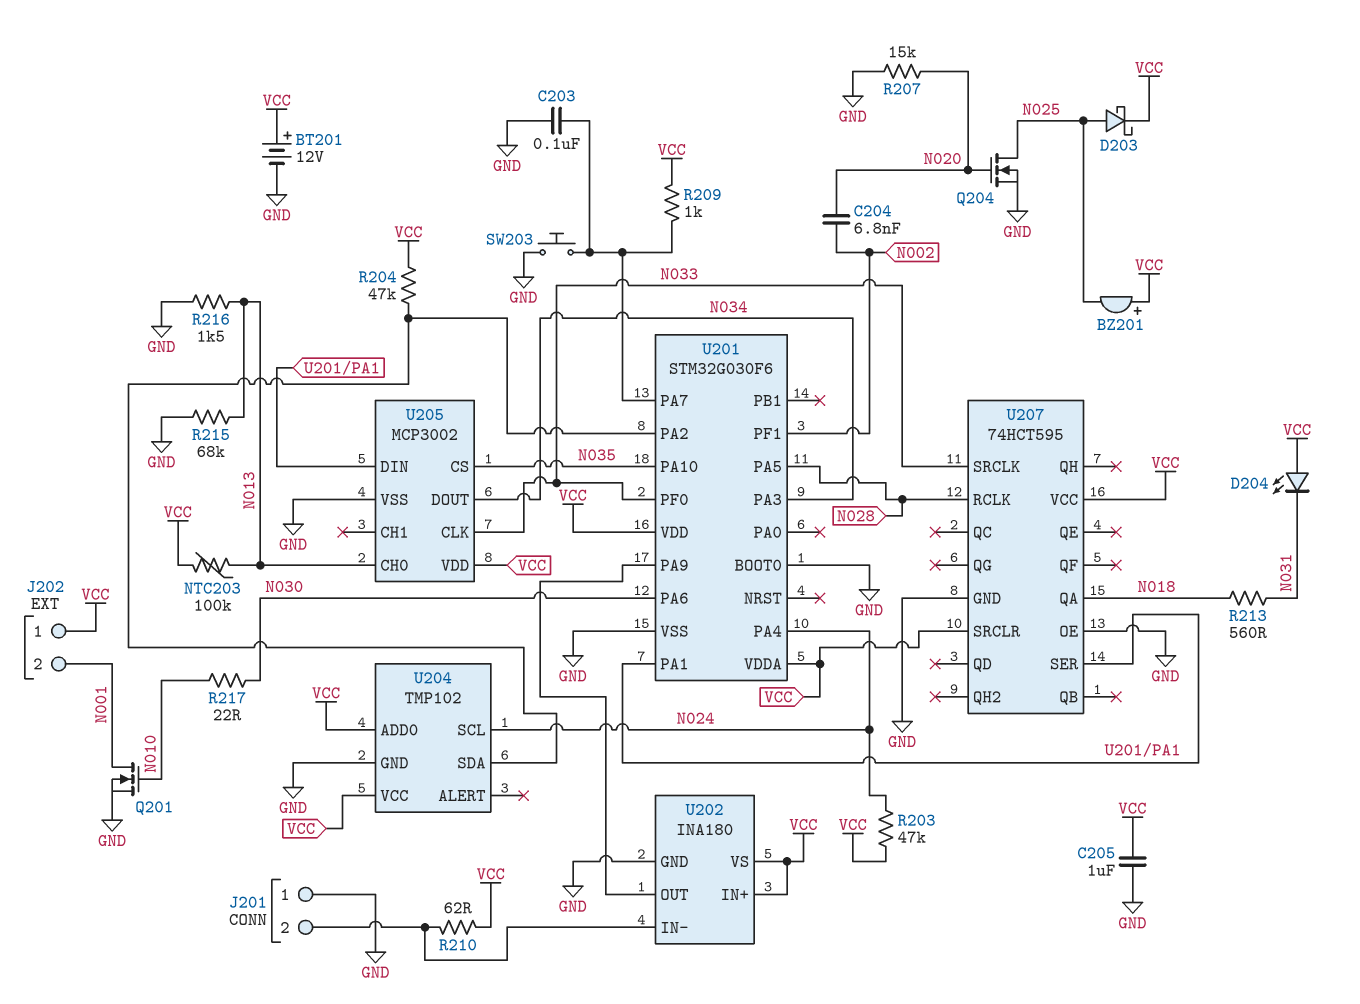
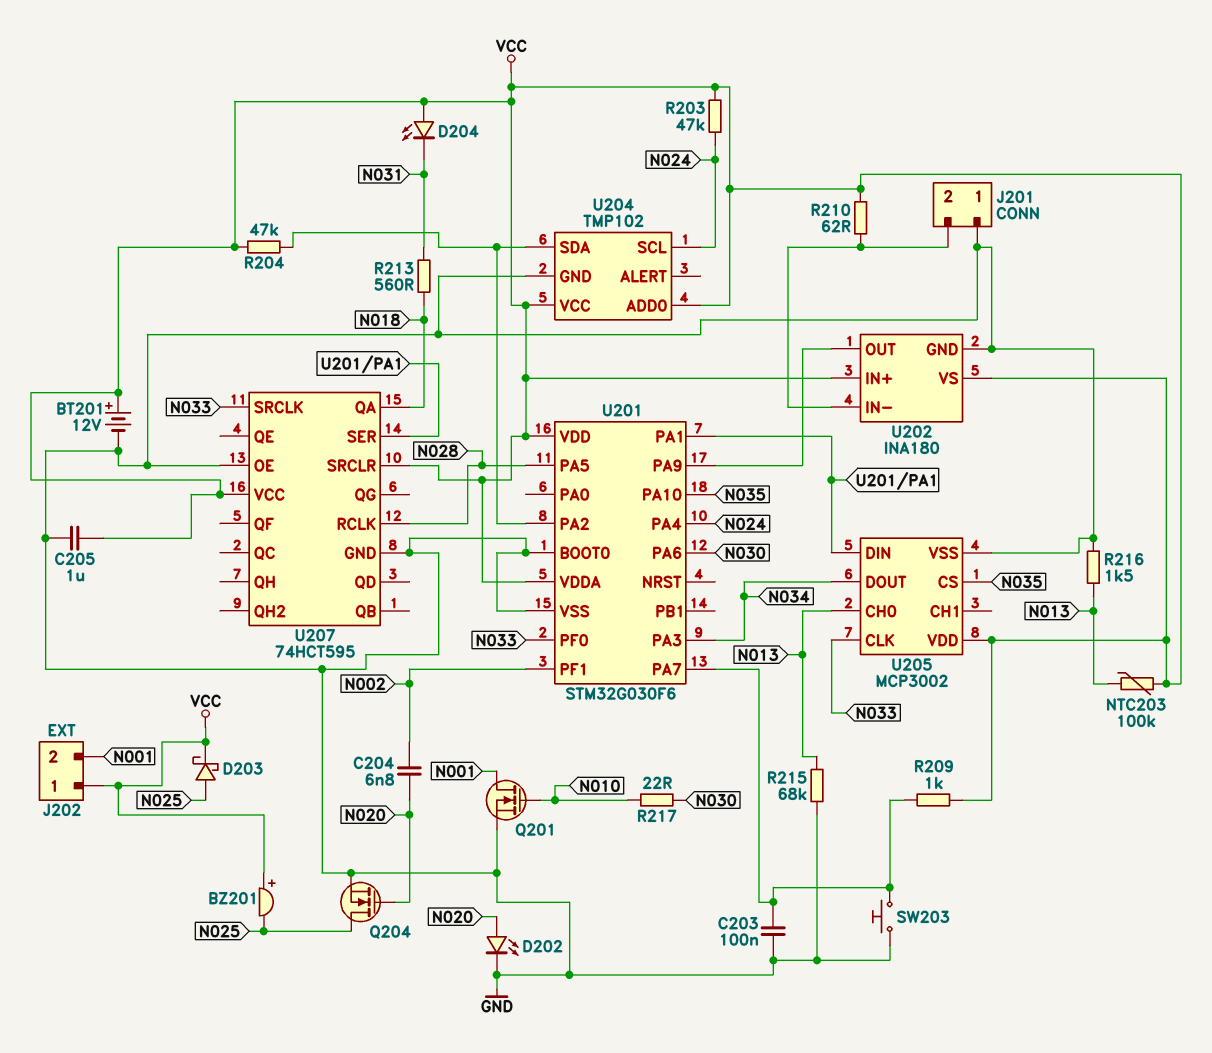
D202: none -> LED (A N020, K GND)
R207: 15k (GND, N020) -> none

